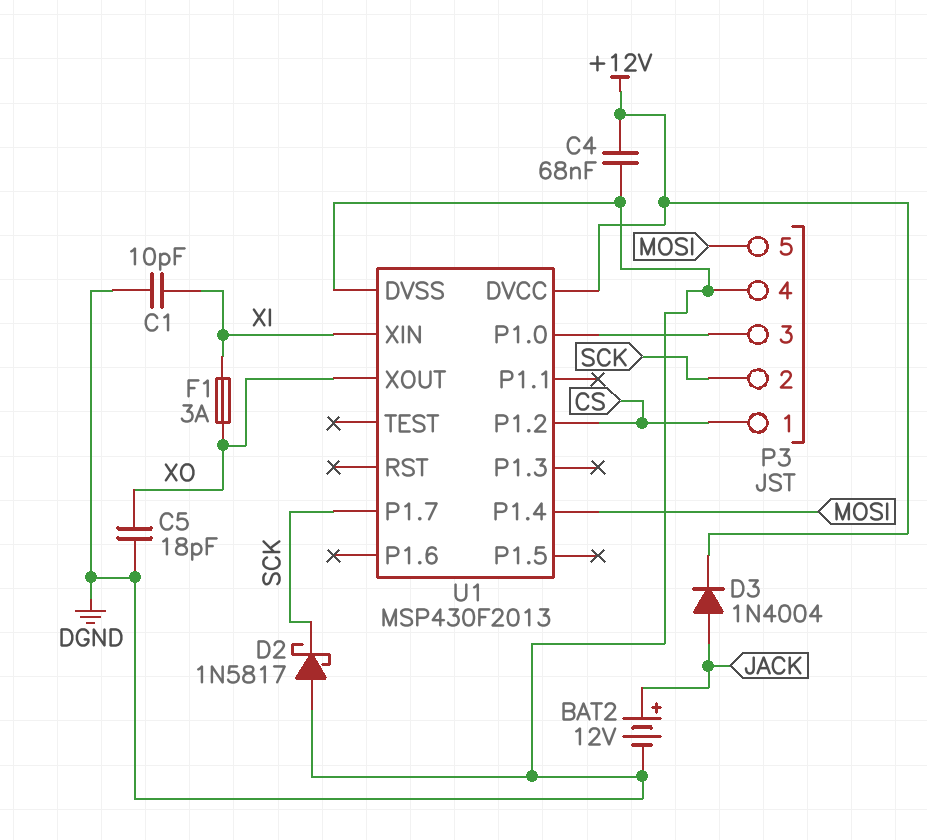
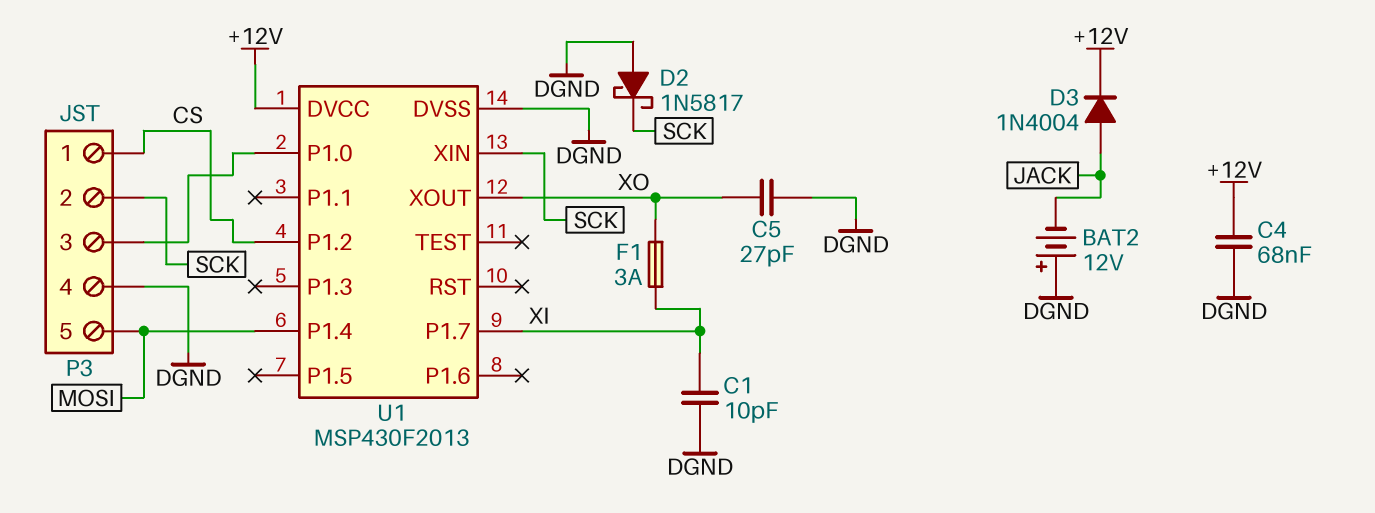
BAT2: 12V (plus JACK, minus DGND) -> 12V (plus DGND, minus JACK)
C5: 18pF (DGND, XO) -> 27pF (DGND, XO)
U1 pin P1.7: SCK -> XI
U1 pin XIN: XI -> SCK

